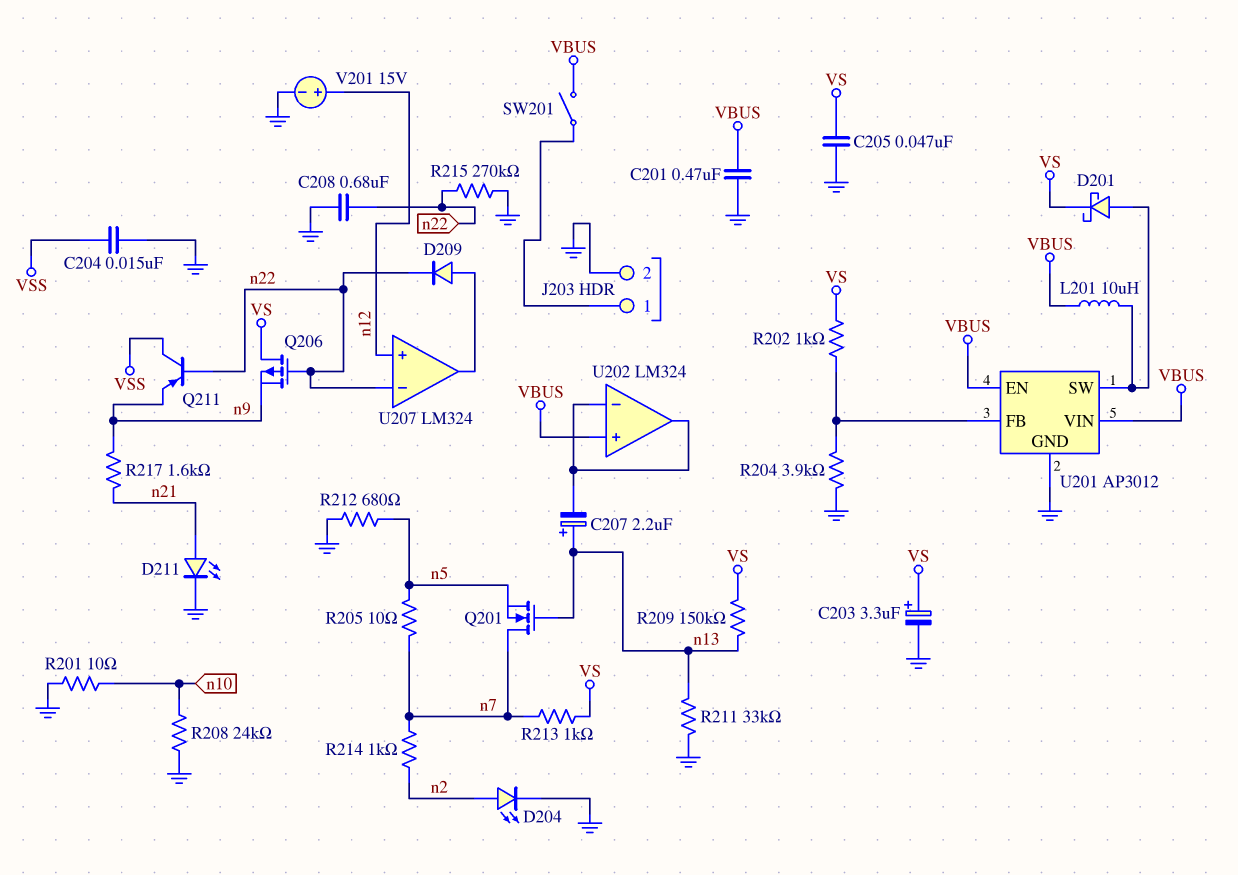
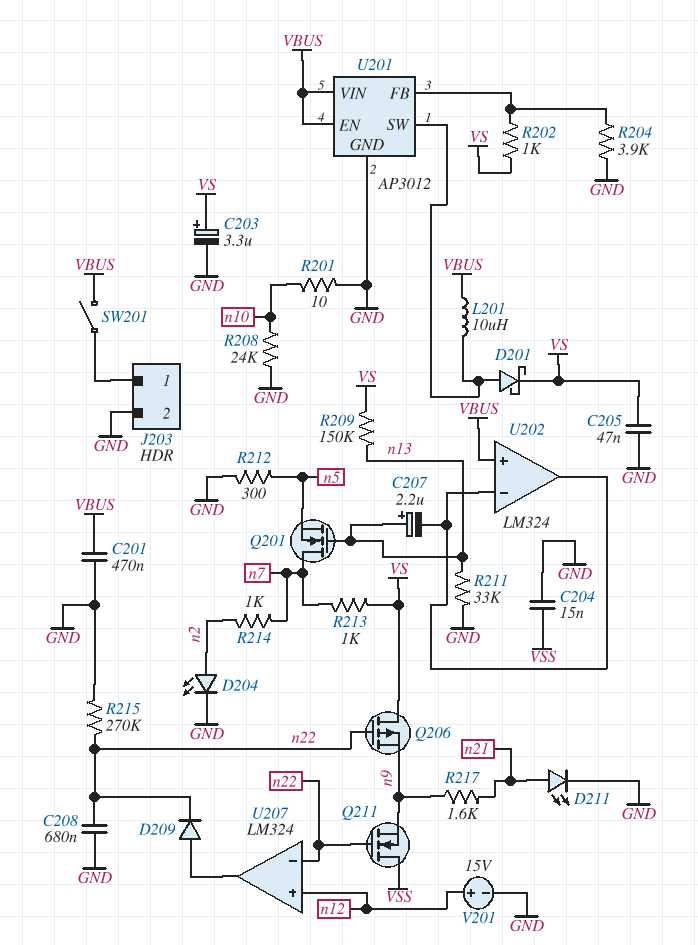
Q211: PNP (B n22, C VSS, E n9) -> NMOS (G n22, D VSS, S n9)
R205: 10 (n5, n7) -> none
R212: 680 (GND, n5) -> 300 (GND, n5)

